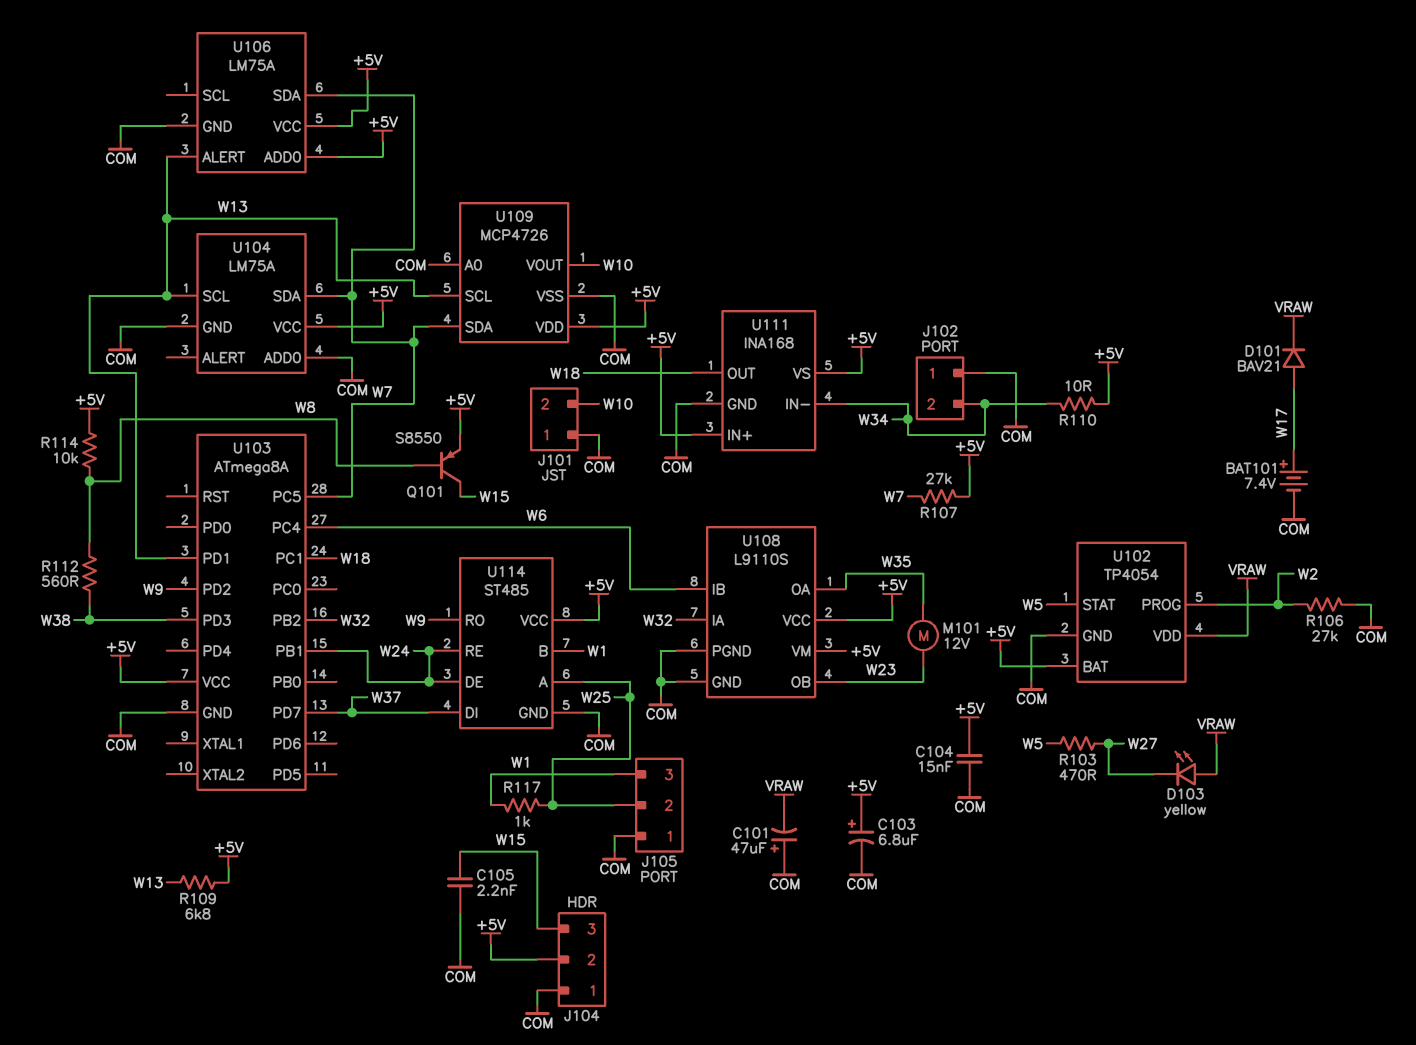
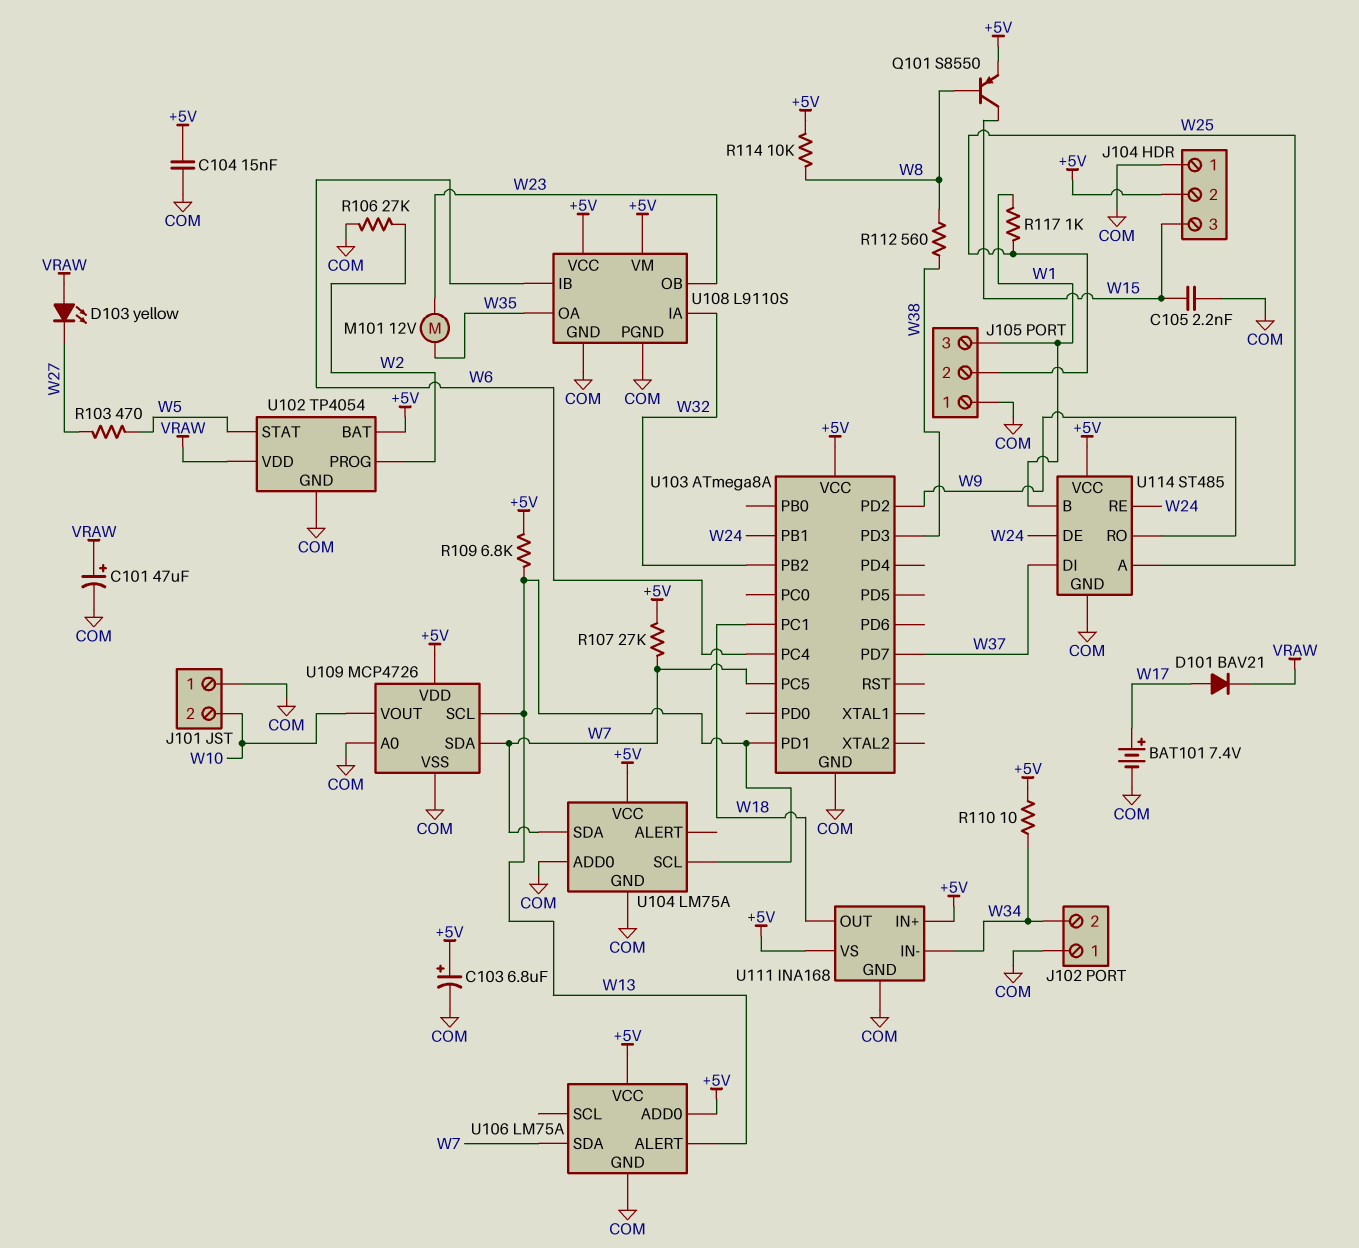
C101: 47uF (plus COM, minus VRAW) -> 47uF (plus VRAW, minus COM)

